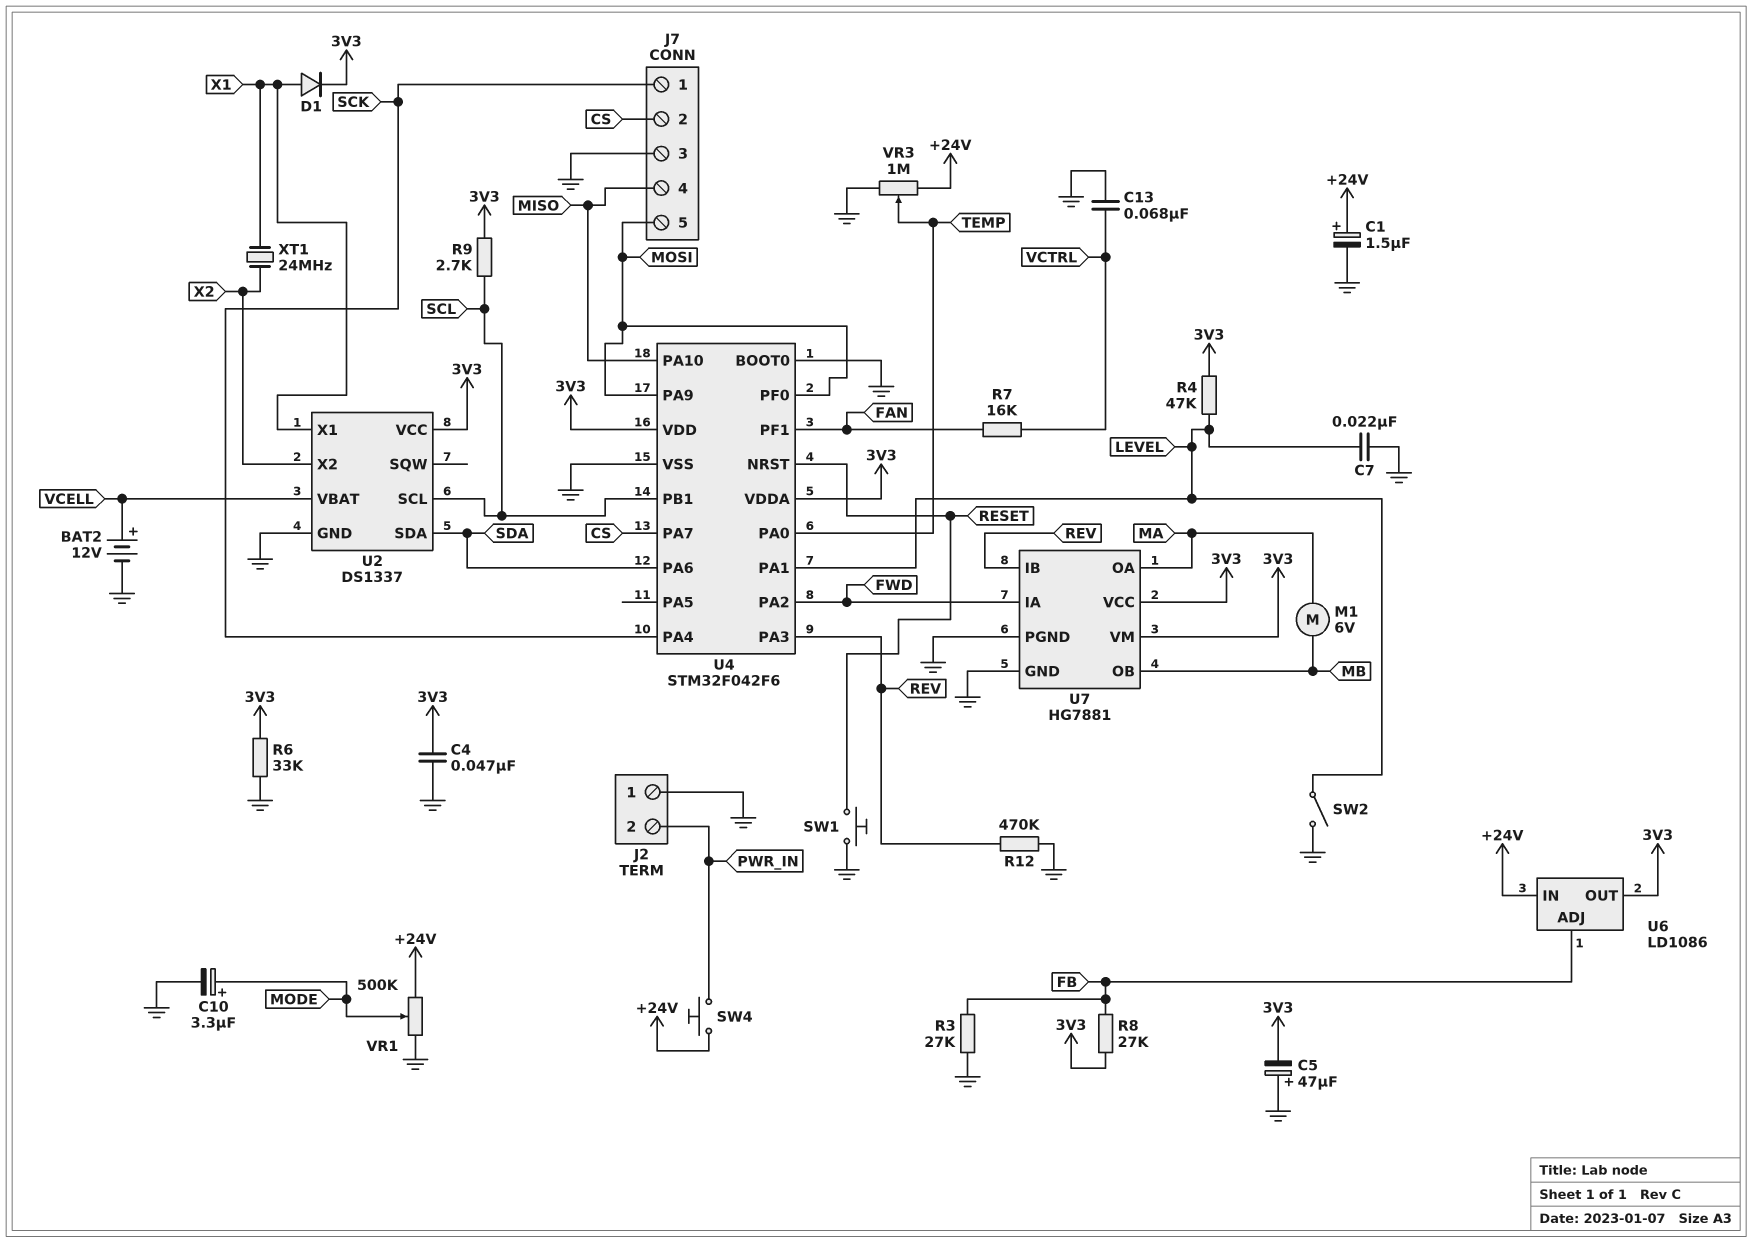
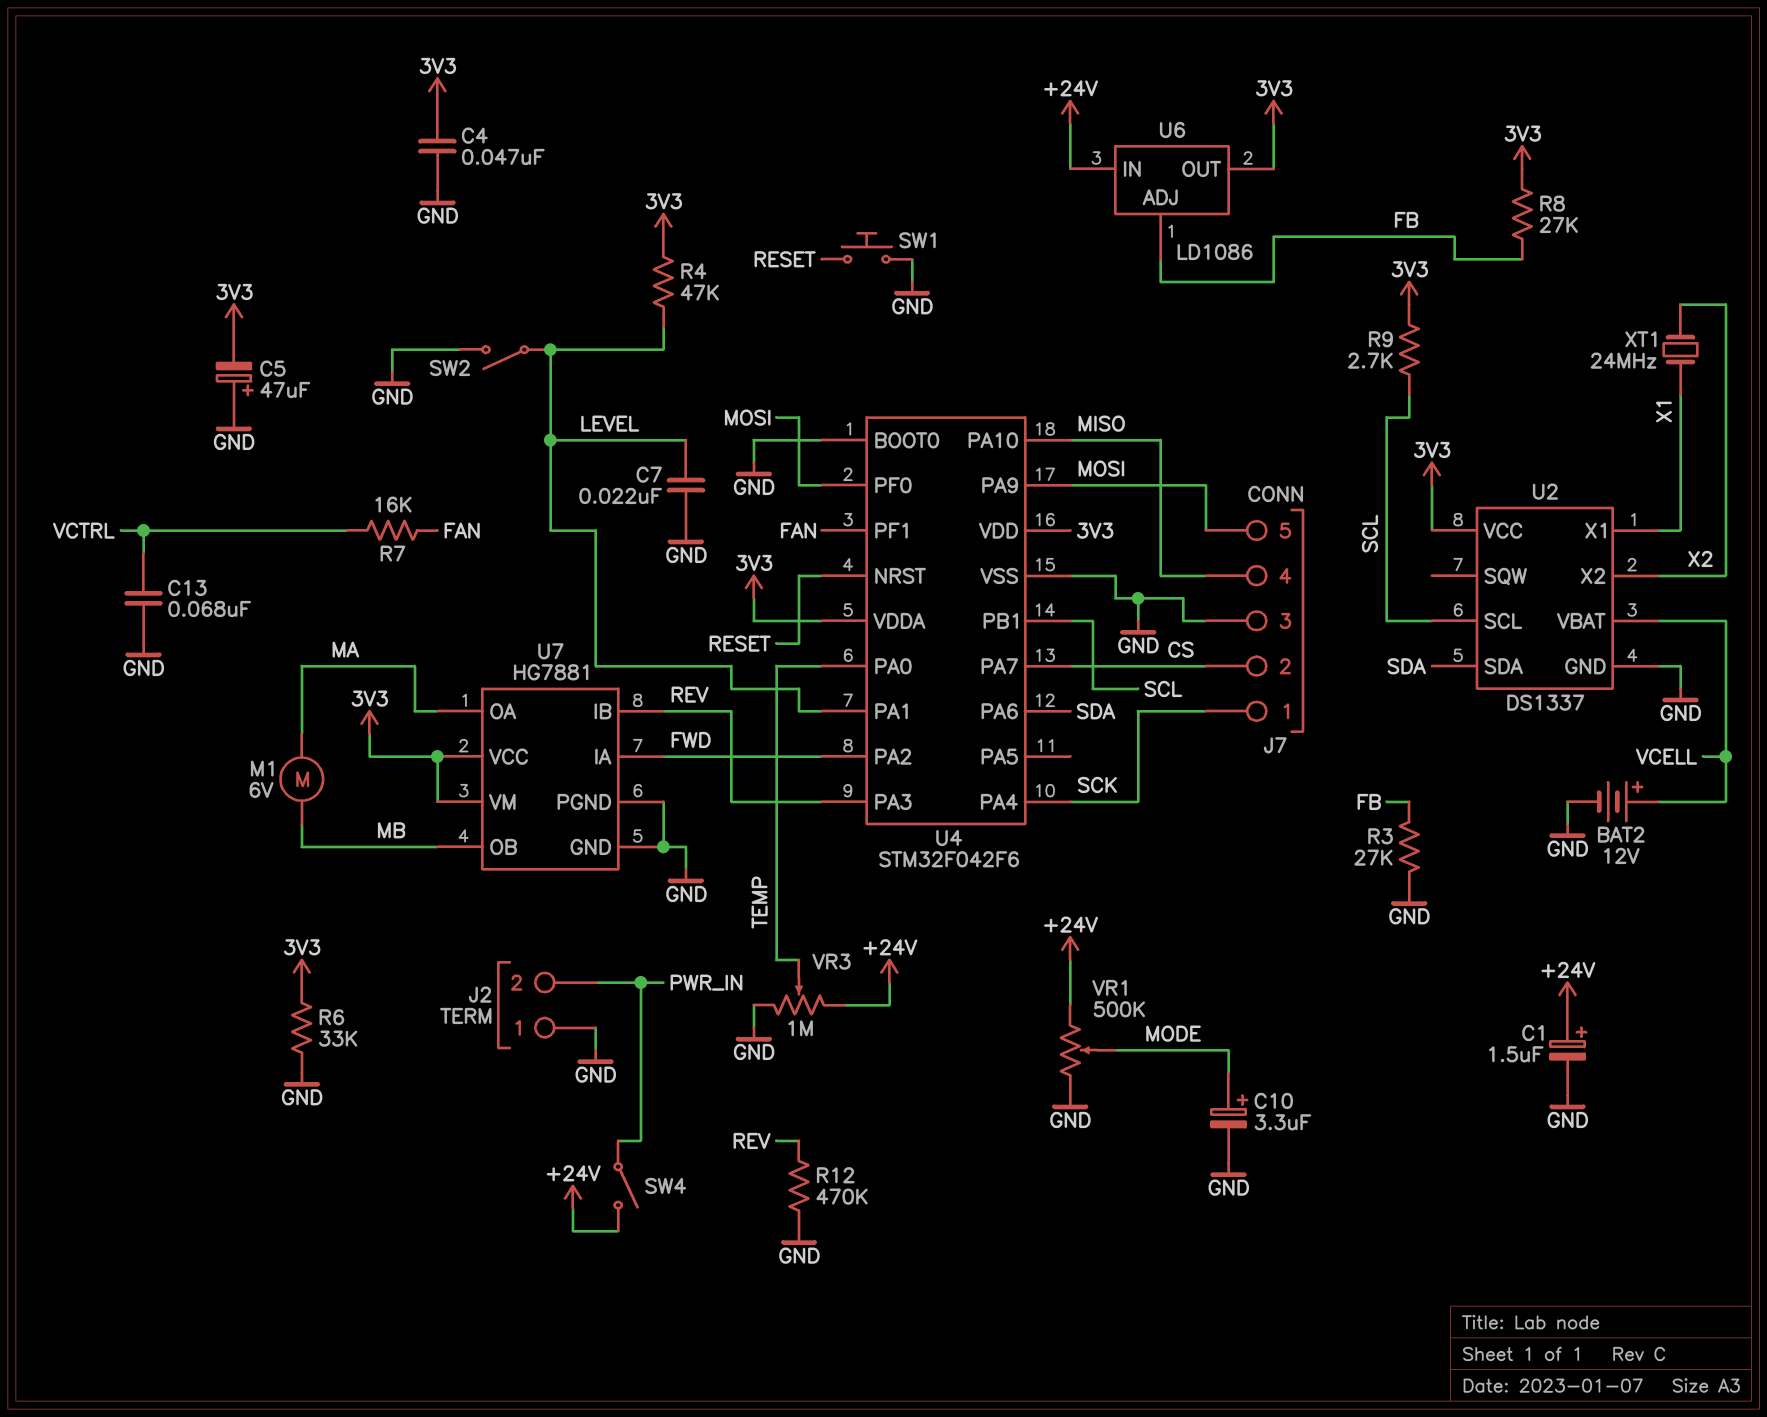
D1: diode (A X1, K 3V3) -> none
SW4: button (+24V, PWR_IN) -> switch (+24V, PWR_IN)

